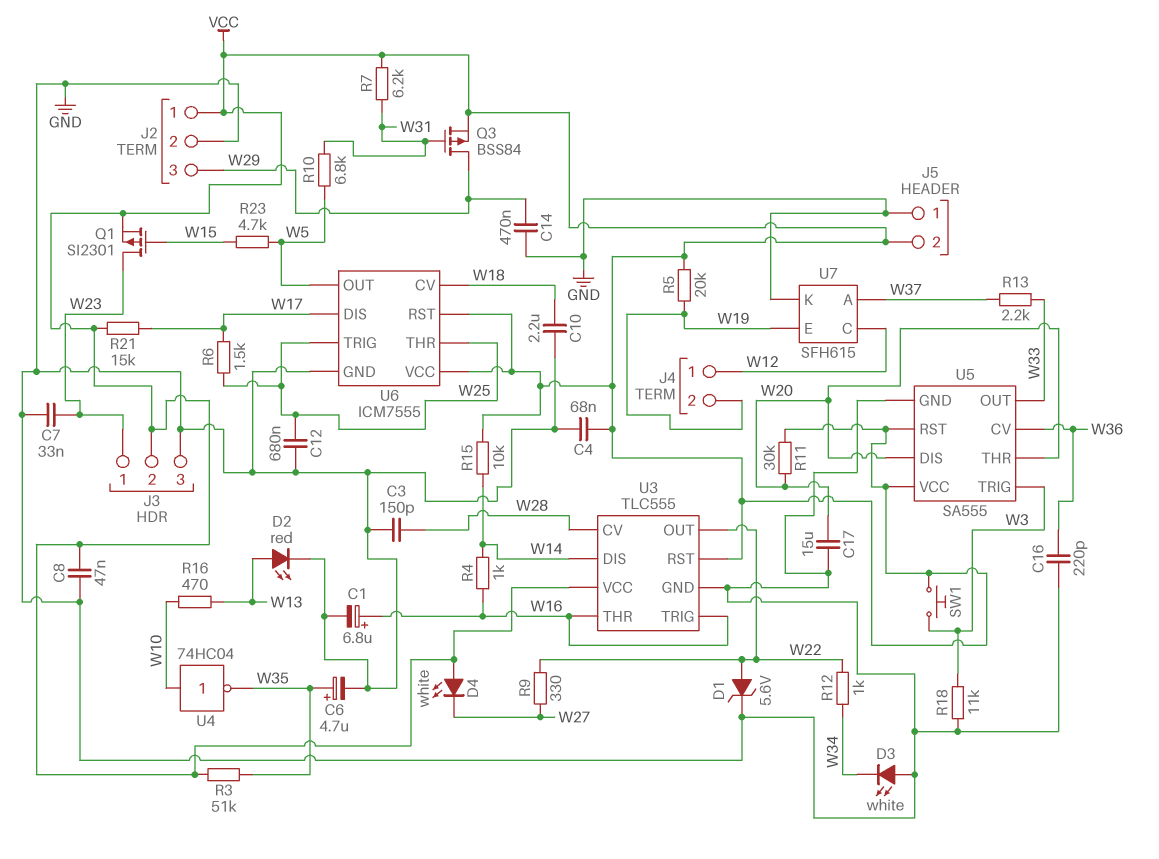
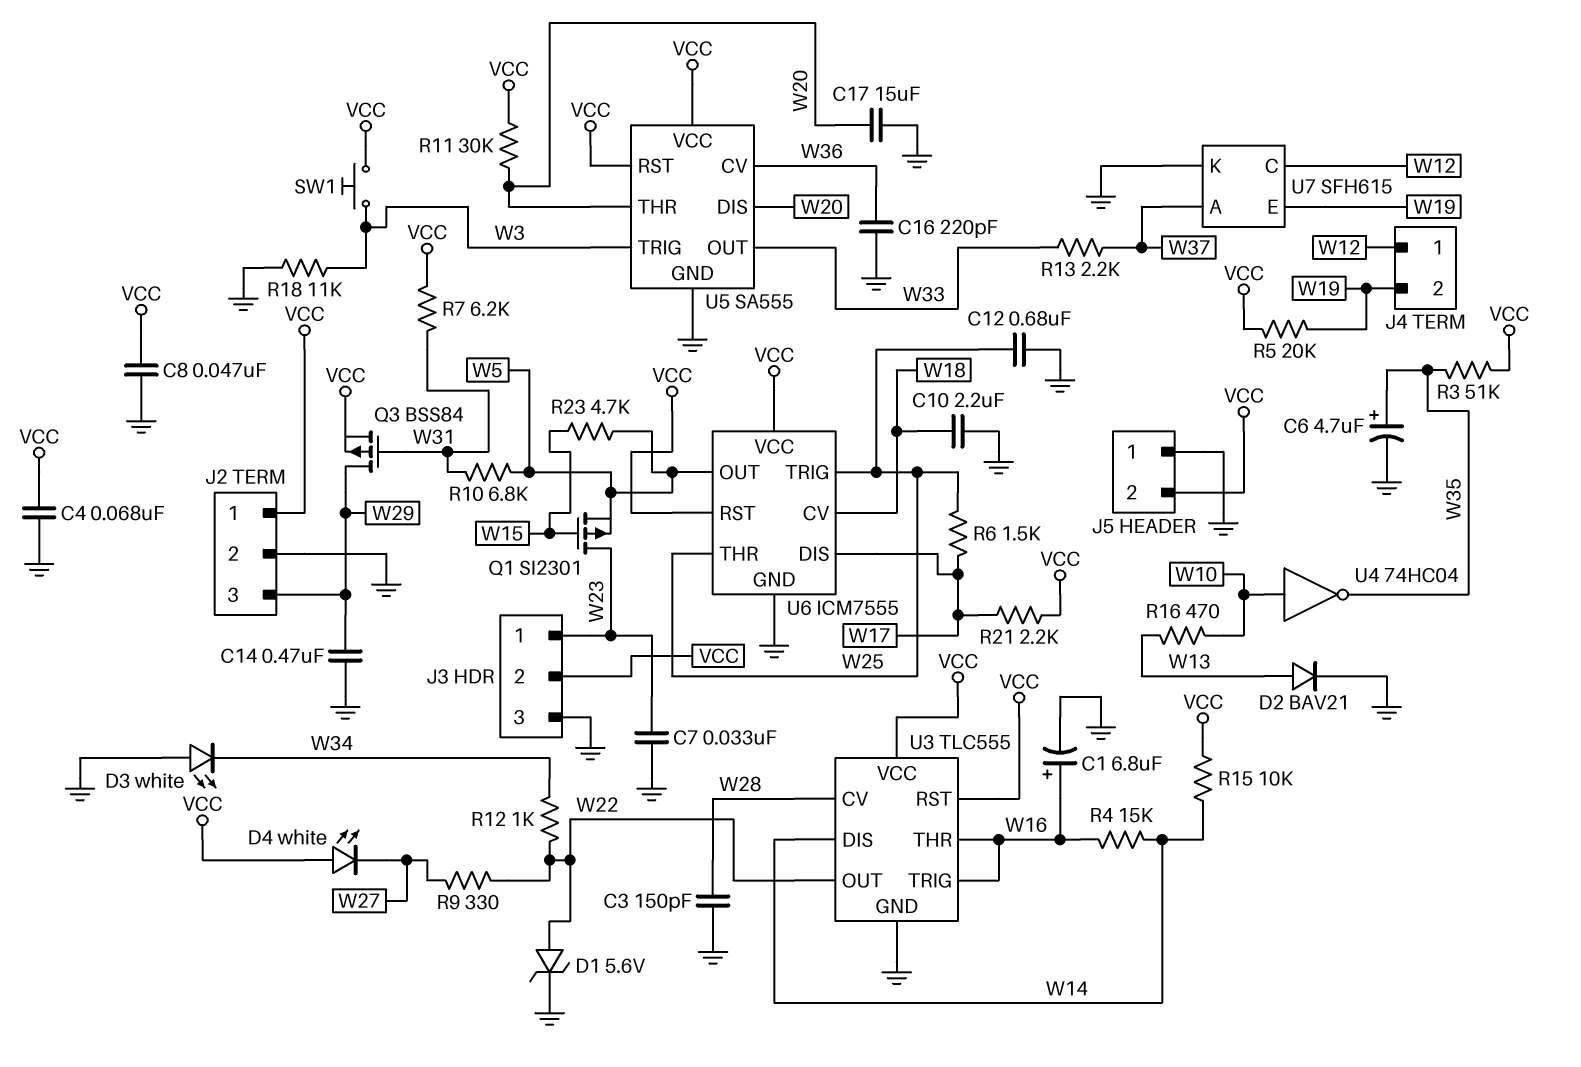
D2: LED red (A W13, K GND) -> diode BAV21 (A W13, K GND)
Q1: PMOS SI2301 (G W15, D W23, S VCC) -> PMOS SI2301 (G W15, D W23, S W5)
R4: 1k (W14, W16) -> 15k (W14, W16)
R21: 15k (VCC, W17) -> 2.2k (VCC, W17)

